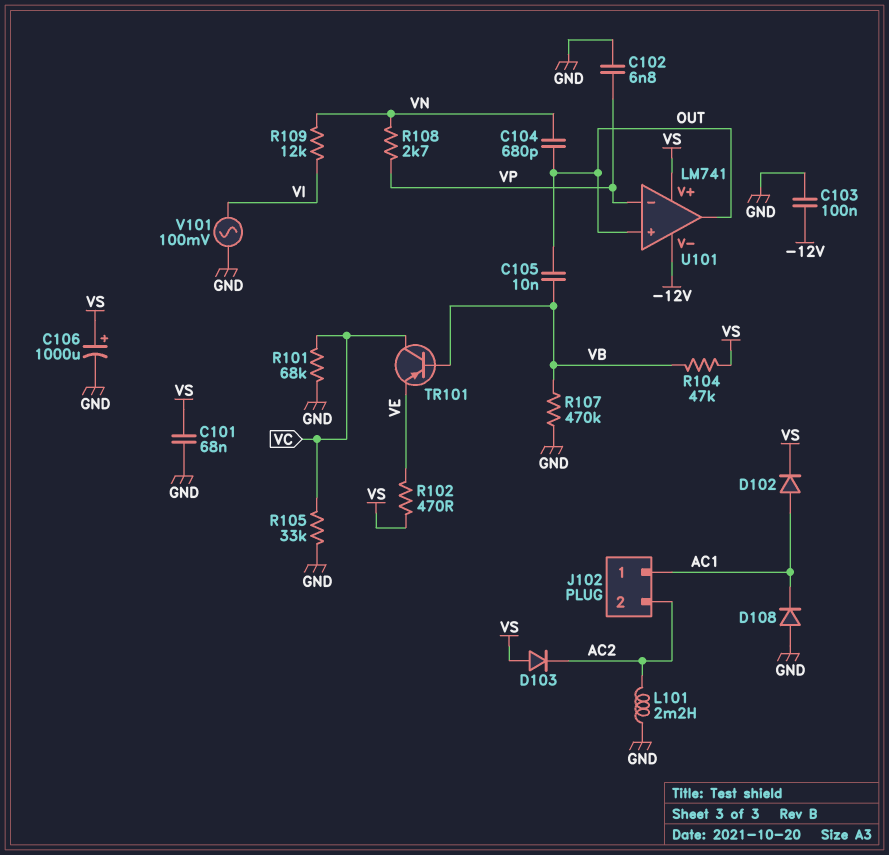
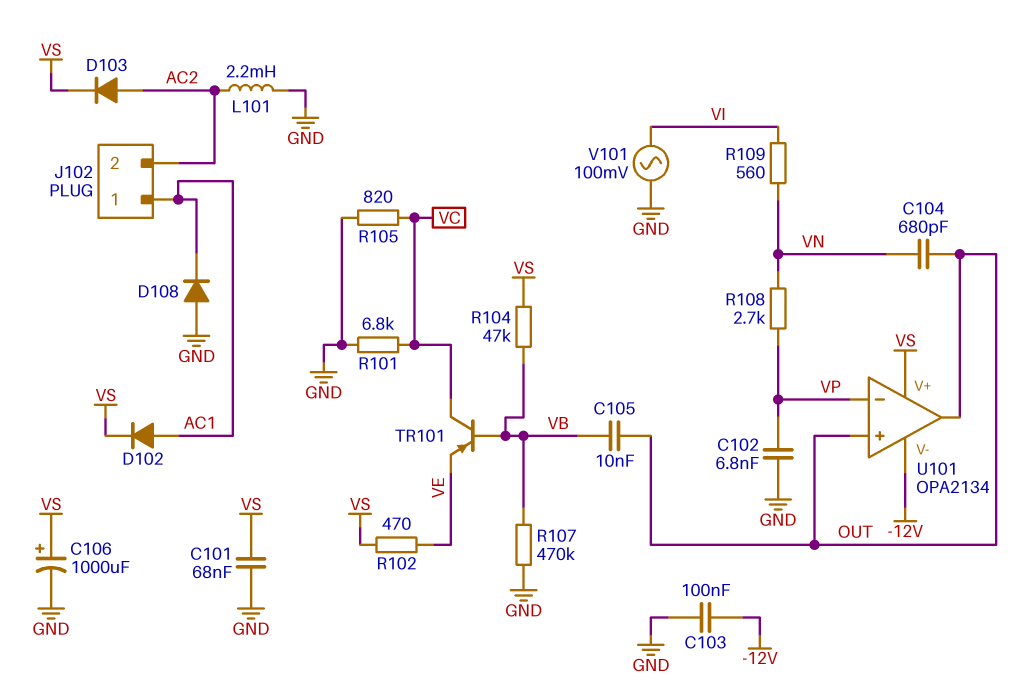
D103: diode (A VS, K AC2) -> diode (A AC2, K VS)
R101: 68k (GND, VC) -> 6.8k (GND, VC)
R105: 33k (GND, VC) -> 820 (GND, VC)
R109: 12k (VI, VN) -> 560 (VI, VN)
U101: LM741 -> OPA2134

